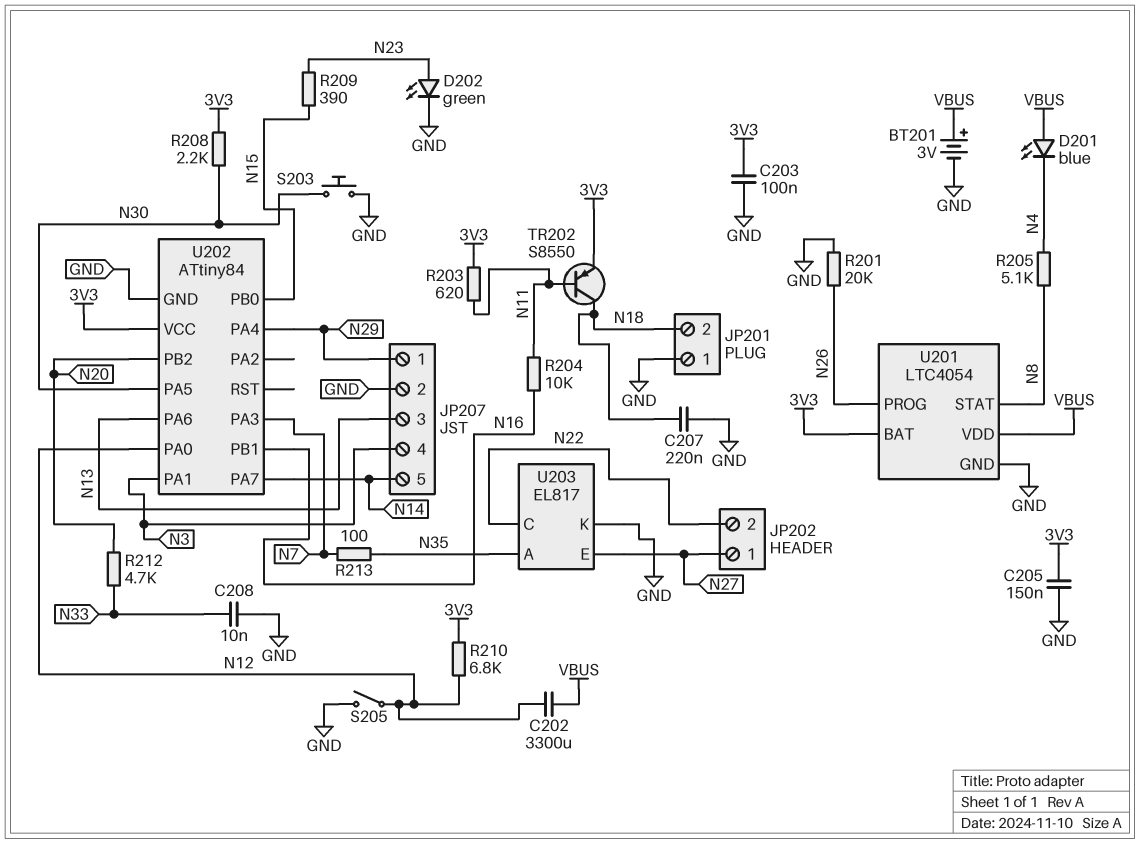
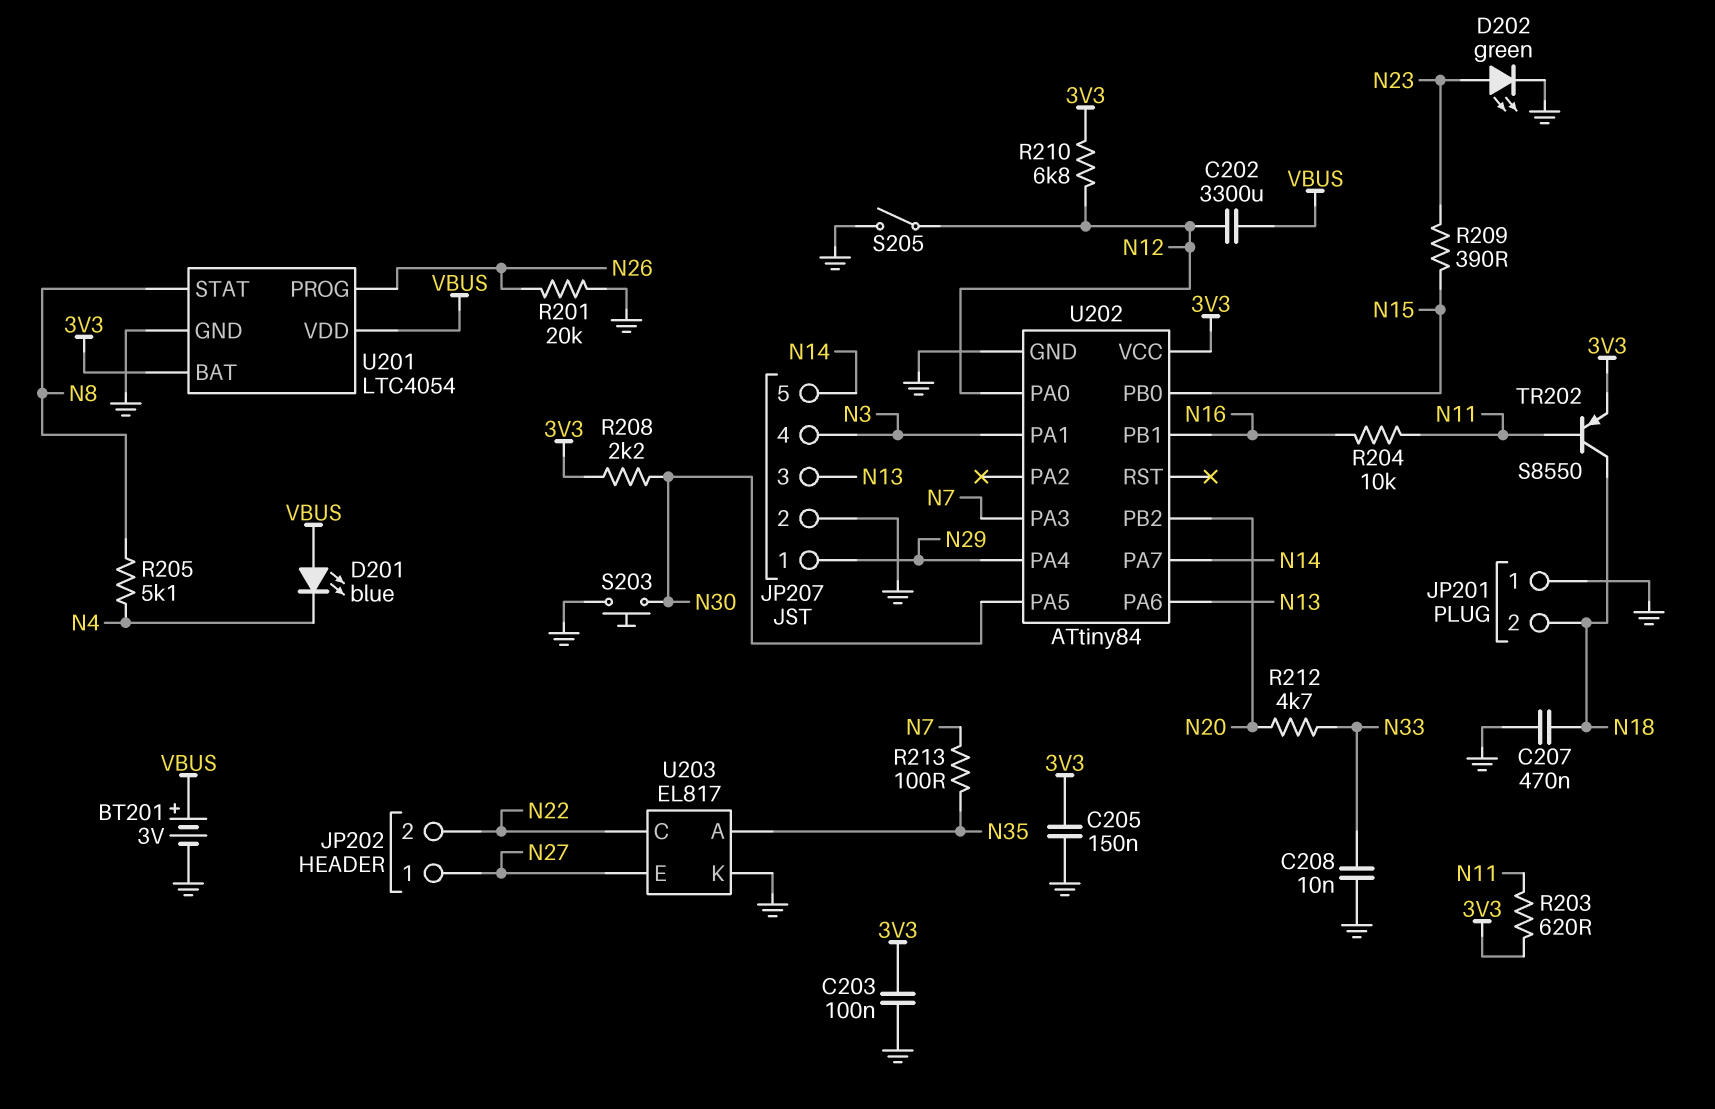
C207: 220nF (GND, N18) -> 470nF (GND, N18)

